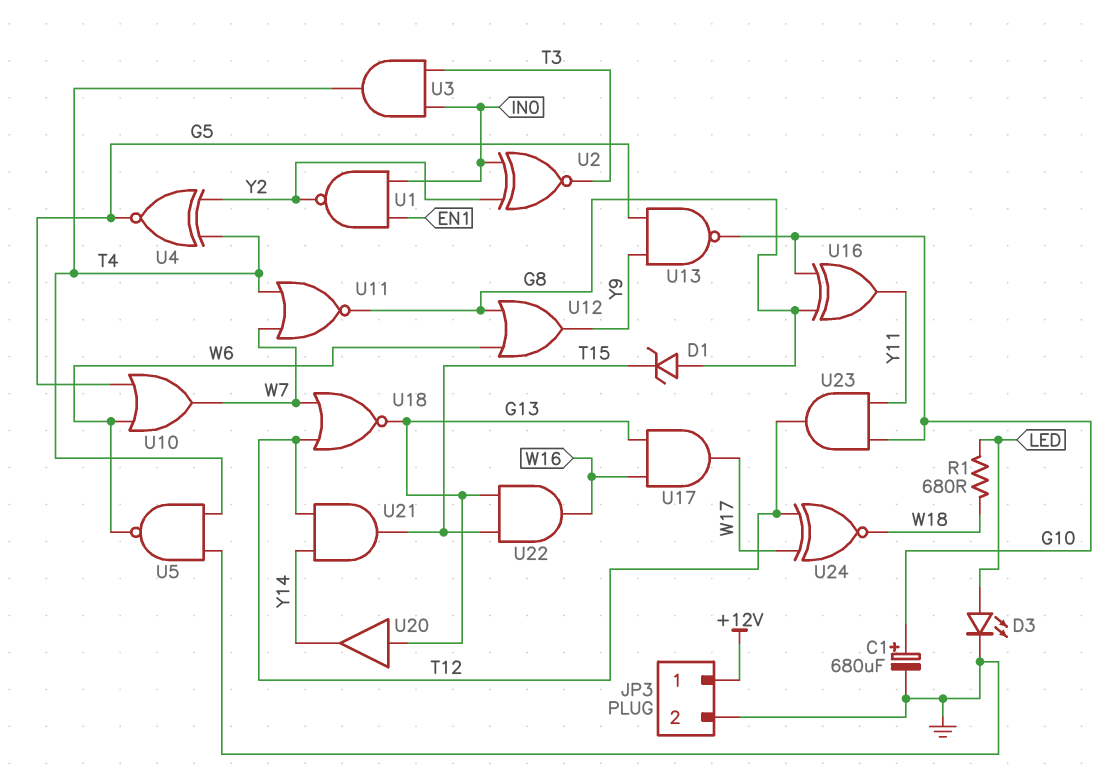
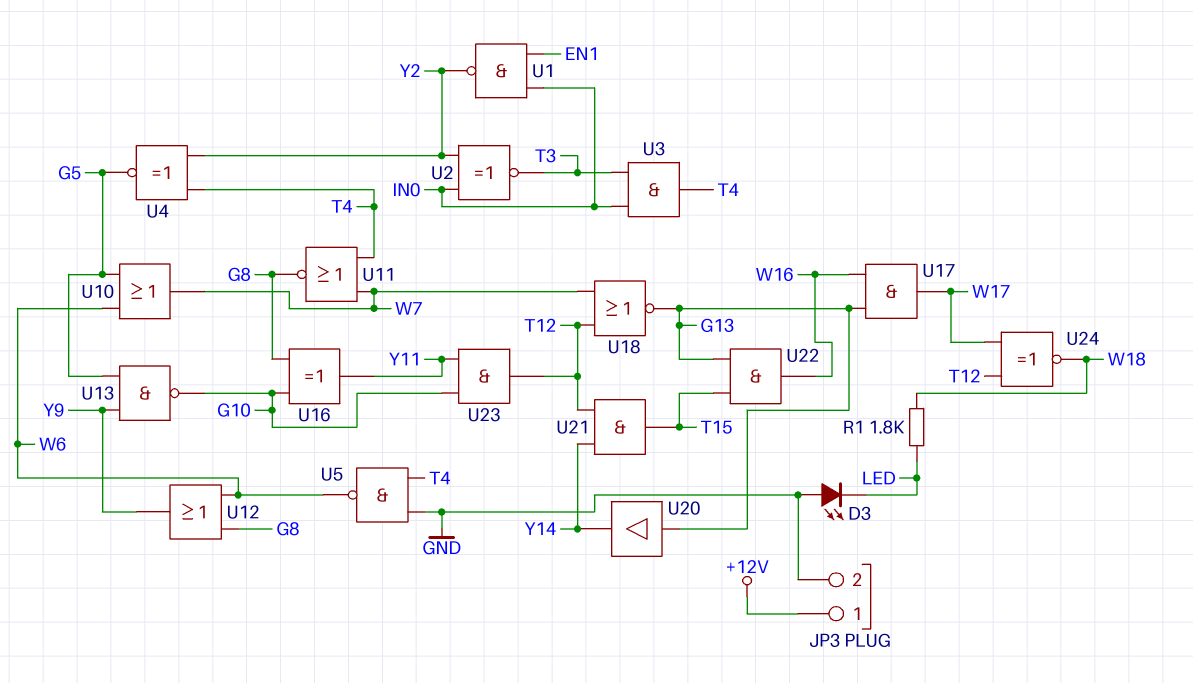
C1: 680uF (plus G10, minus GND) -> none
D1: zener (A G8, K T15) -> none
D3: LED (A LED, K GND) -> LED (A GND, K LED)
R1: 680 (LED, W18) -> 1.8k (LED, W18)

